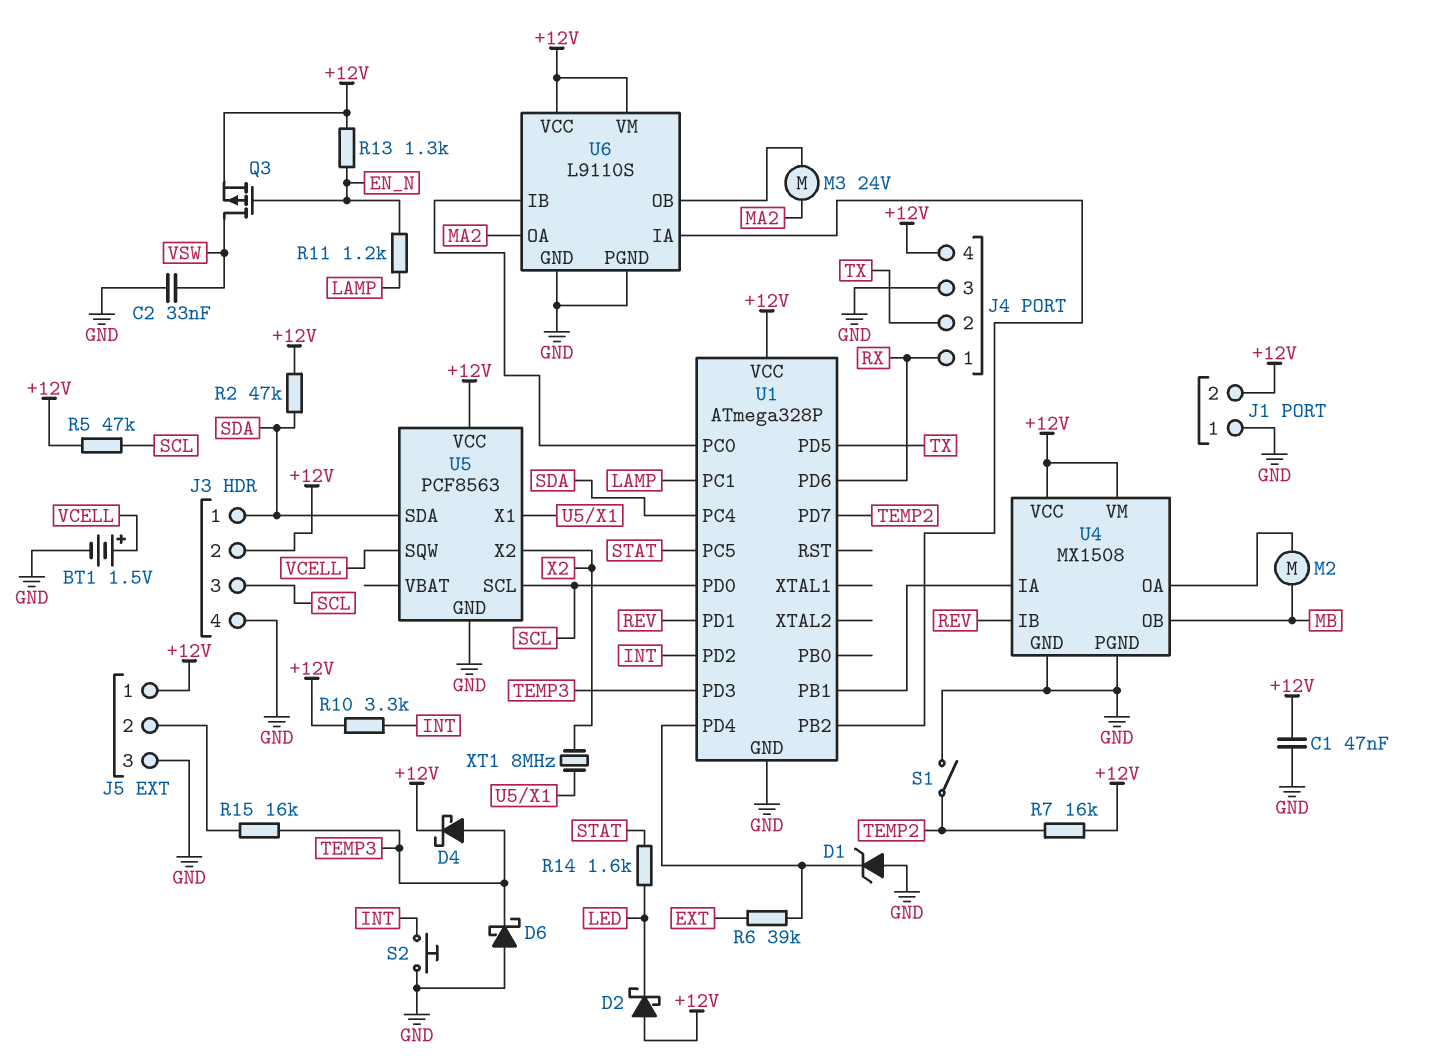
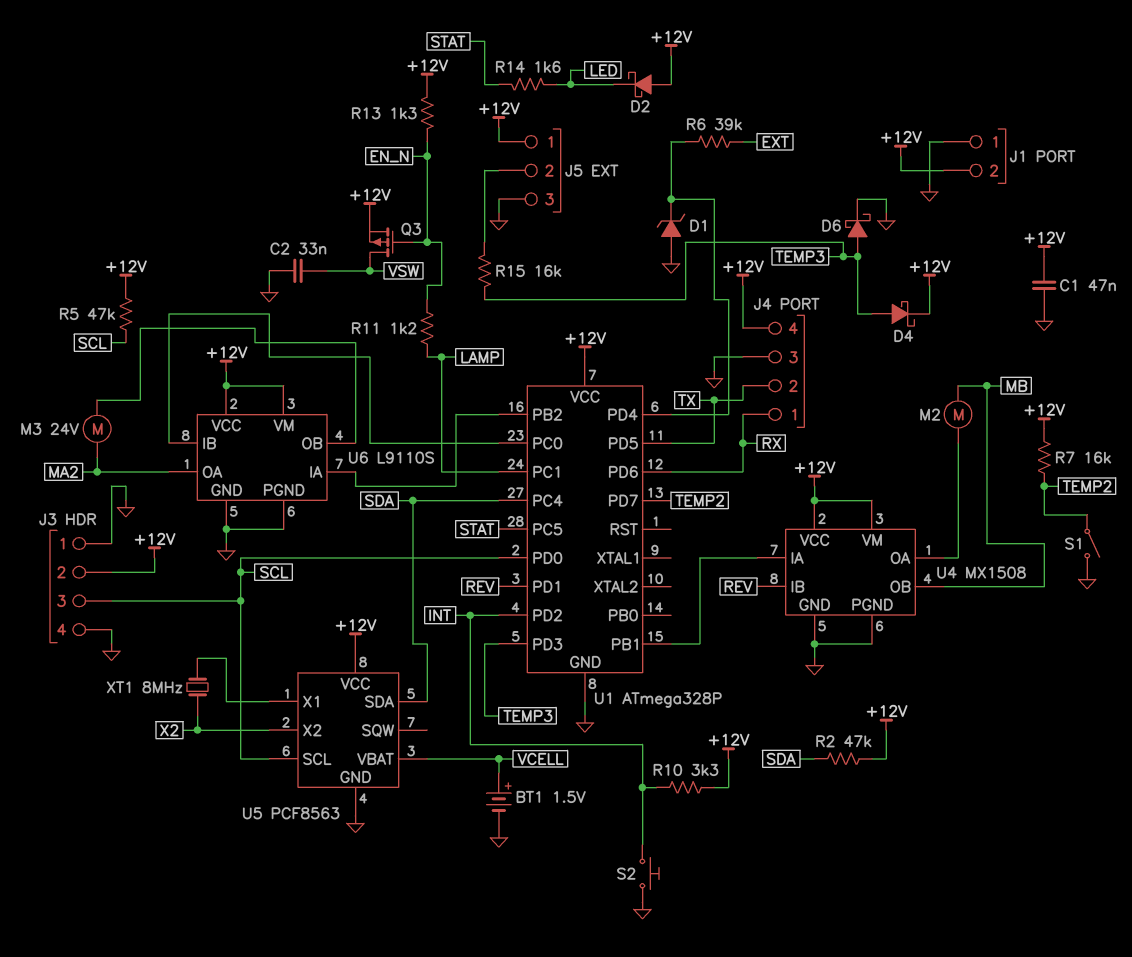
D6: schottky (A GND, K TEMP3) -> schottky (A TEMP3, K GND)
J3 pin 1: SDA -> GND
U5 pin SQW: VCELL -> none
U5 pin VBAT: none -> VCELL

